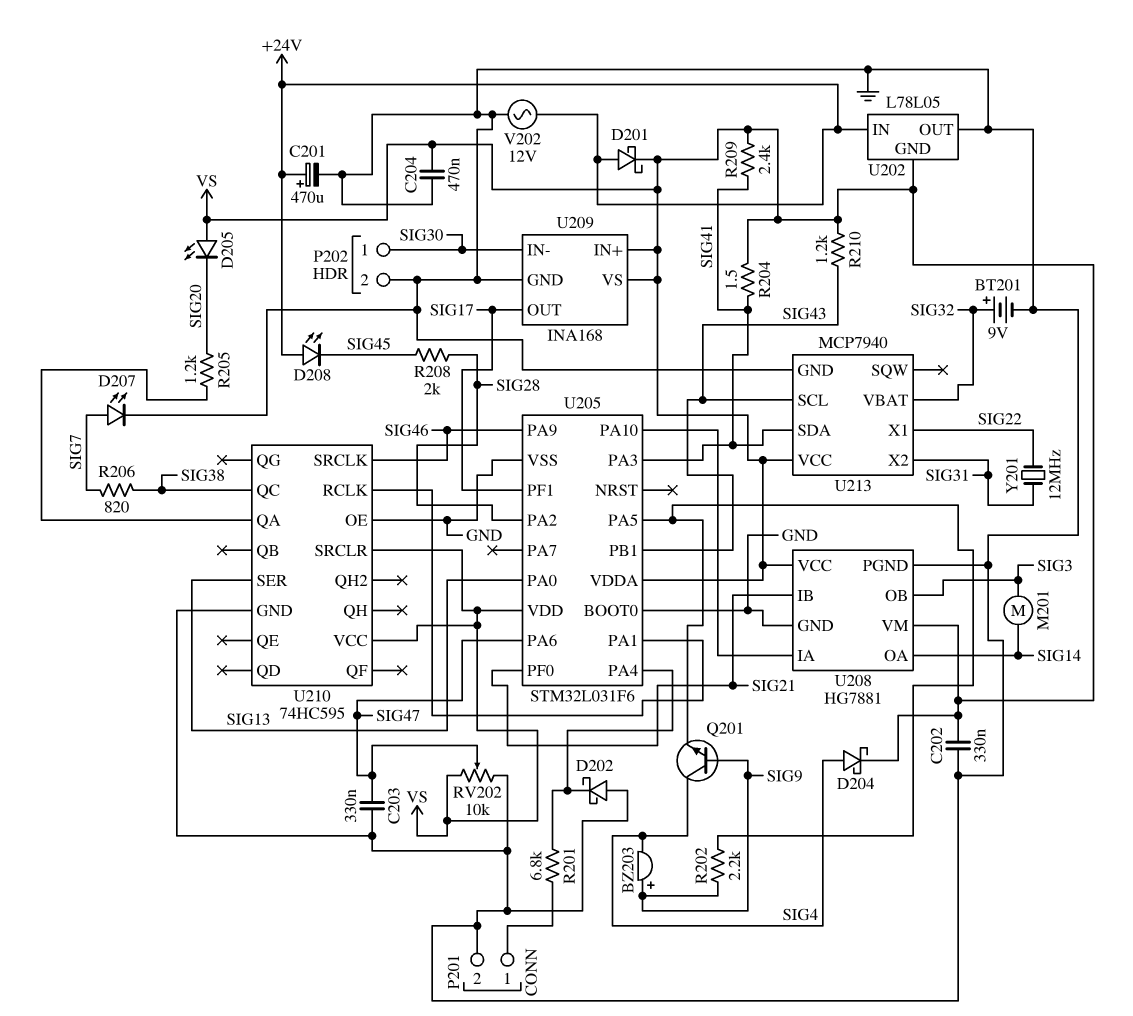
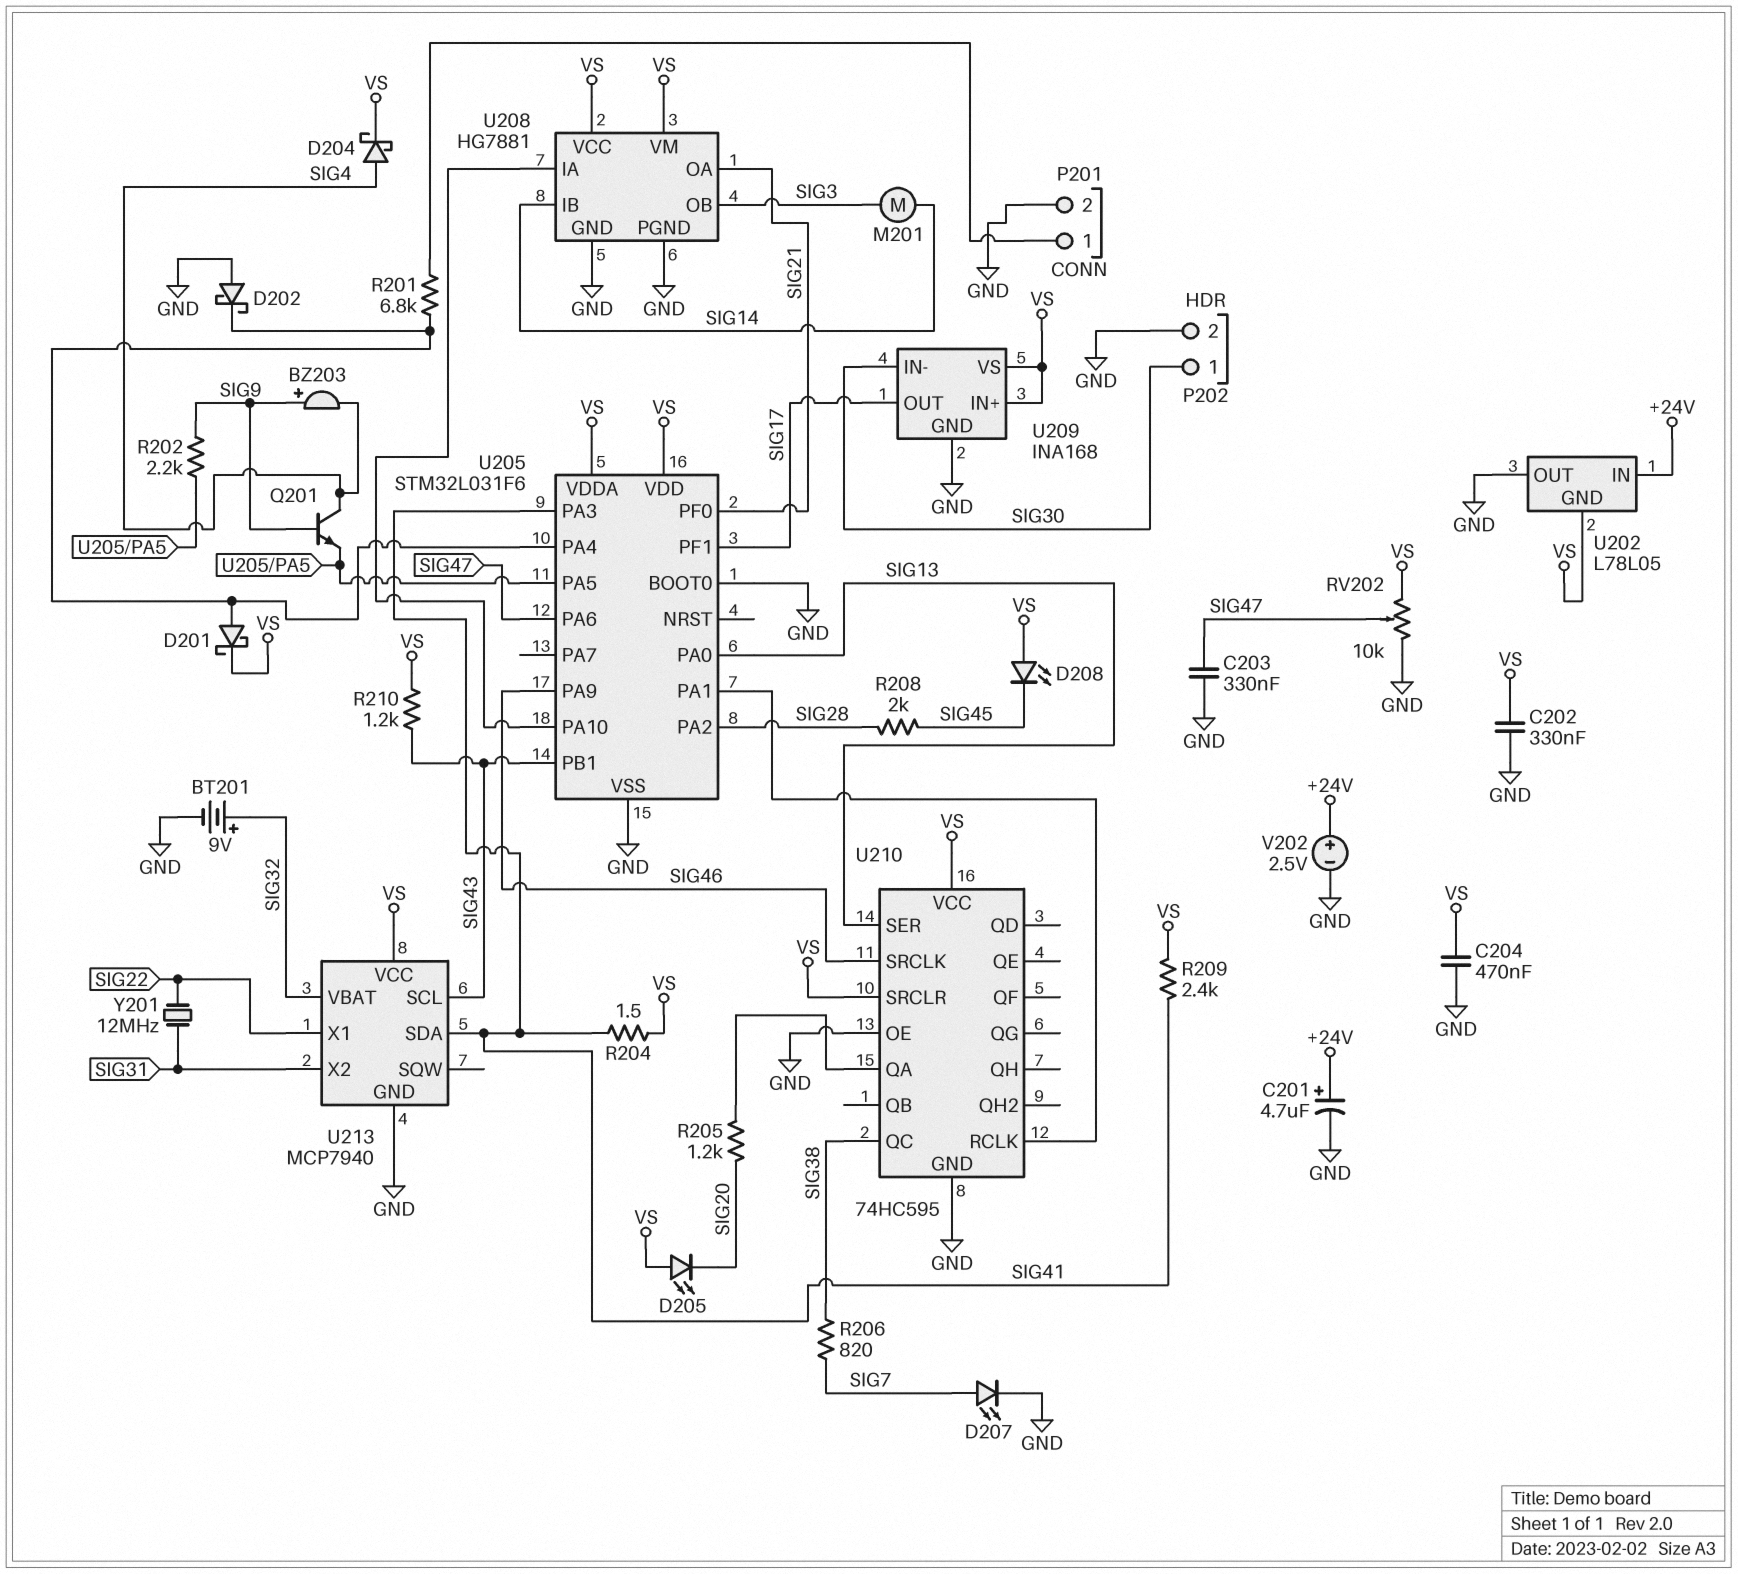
C201: 470uF (plus +24V, minus GND) -> 4.7uF (plus +24V, minus GND)
D201: schottky (A +24V, K VS) -> schottky (A U205/PA4, K VS)
D208: LED (A +24V, K SIG45) -> LED (A VS, K SIG45)
U208 pin IB: SIG21 -> SIG14
U208 pin OA: SIG14 -> SIG21
V202: AC 12V (+24V, GND) -> 2.5V (plus +24V, minus GND)

